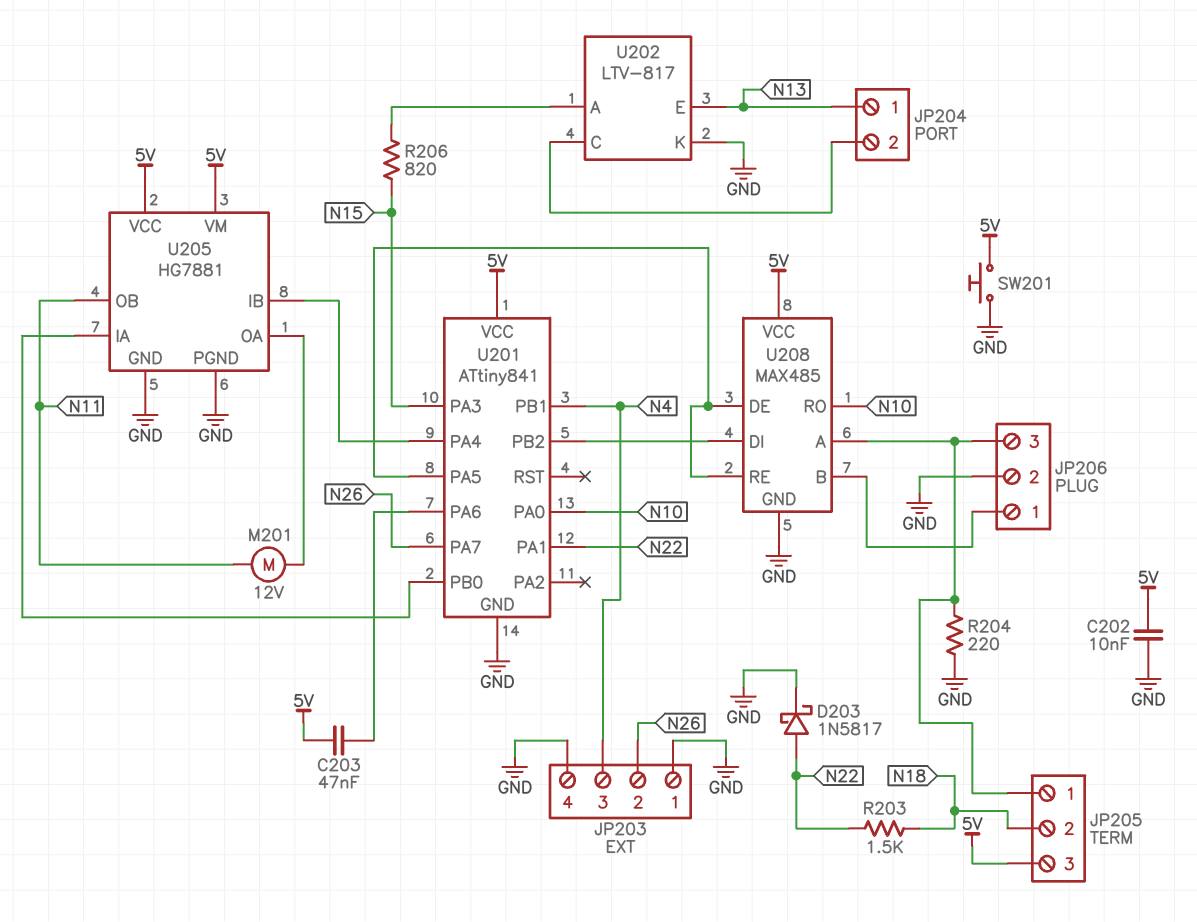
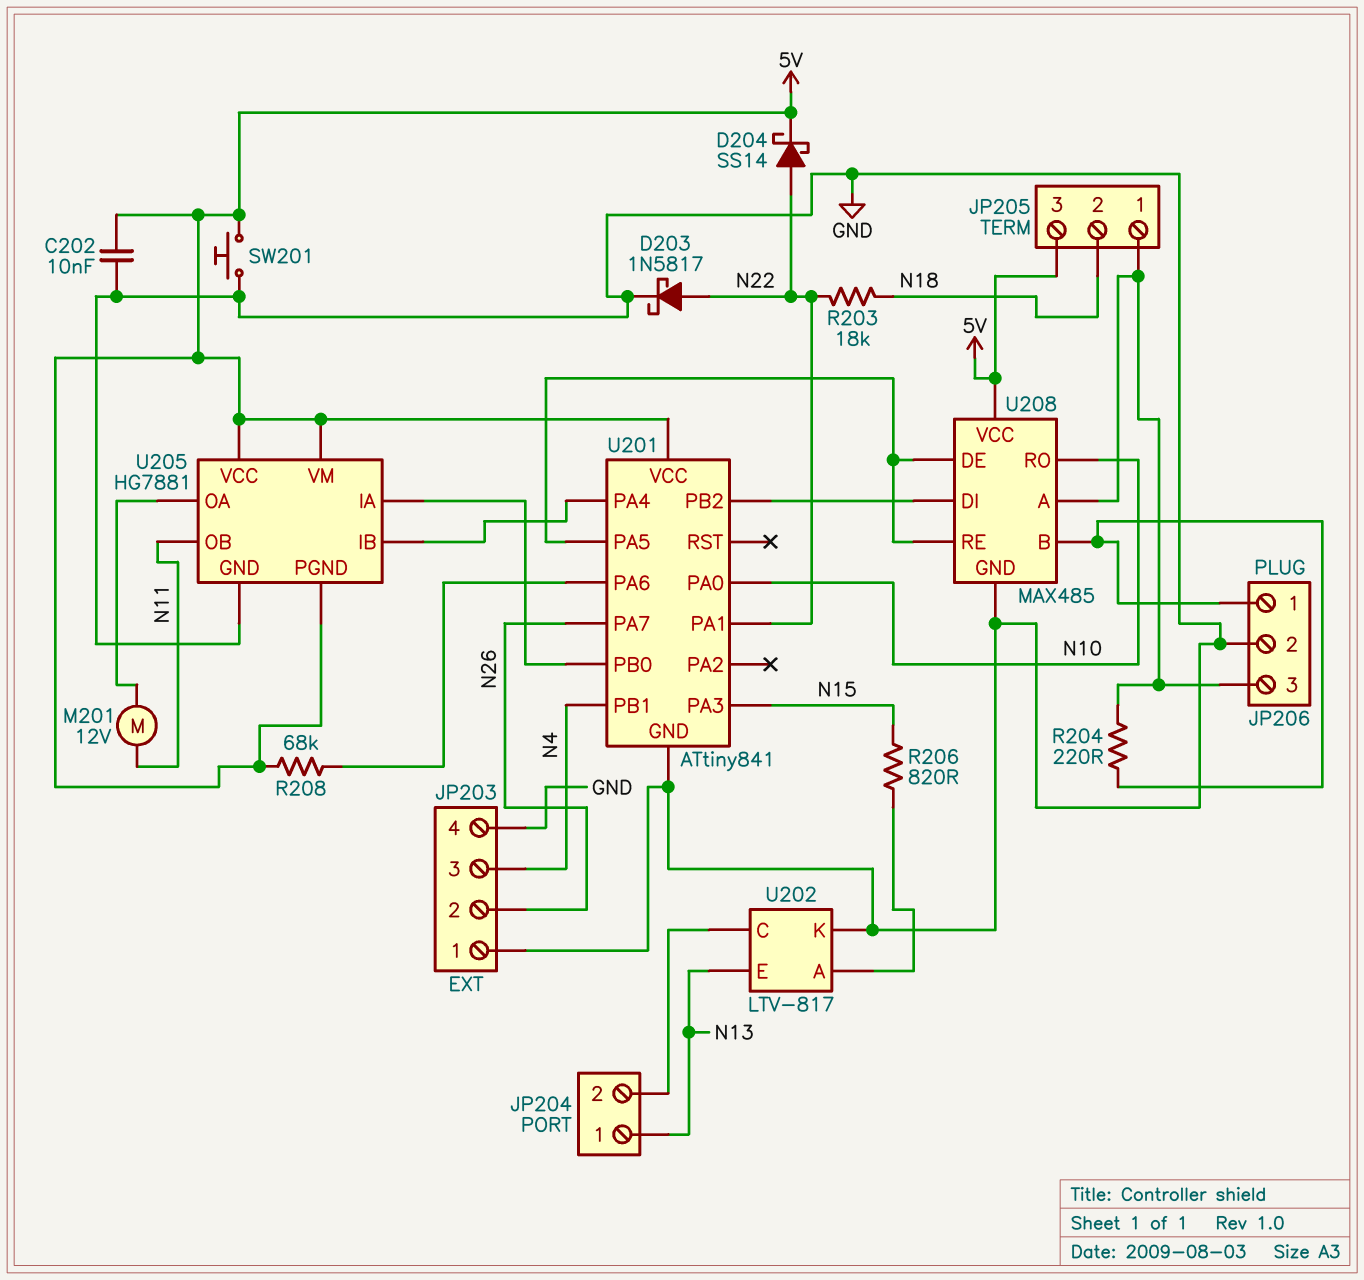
C203: 47nF (5V, U201/PA6) -> none
D204: none -> schottky SS14 (A N22, K 5V)
R203: 1.5k (N18, N22) -> 18k (N18, N22)
R204: 220 (GND, JP205/1) -> 220 (JP205/1, JP206/1)
R208: none -> 68k (5V, U201/PA6)
U205 pin PGND: GND -> 5V

